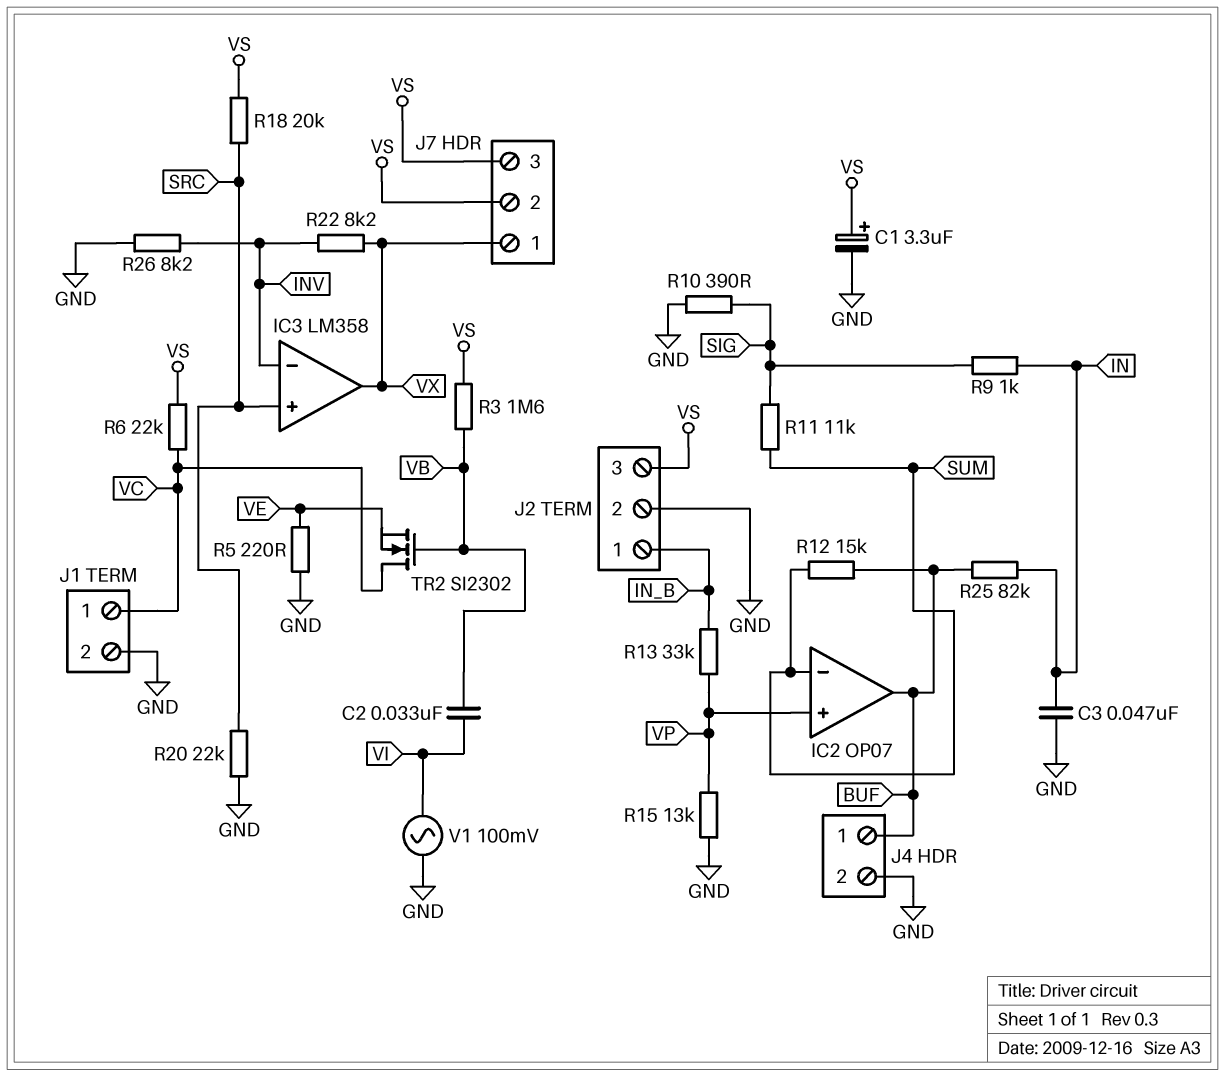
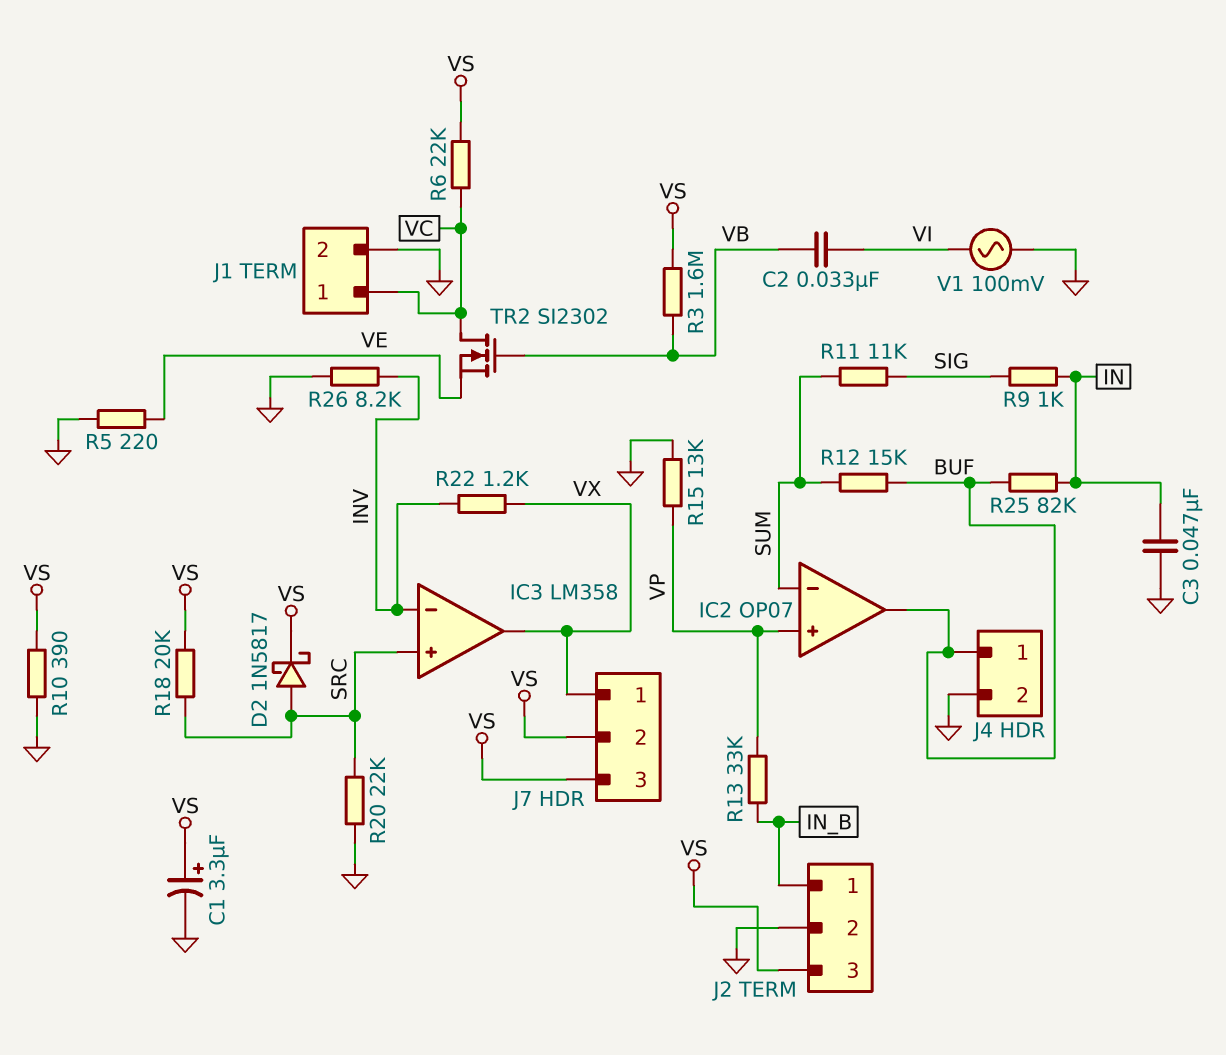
D2: none -> schottky 1N5817 (A SRC, K VS)
R10: 390 (GND, SIG) -> 390 (GND, VS)
R22: 8.2k (INV, VX) -> 1.2k (INV, VX)

